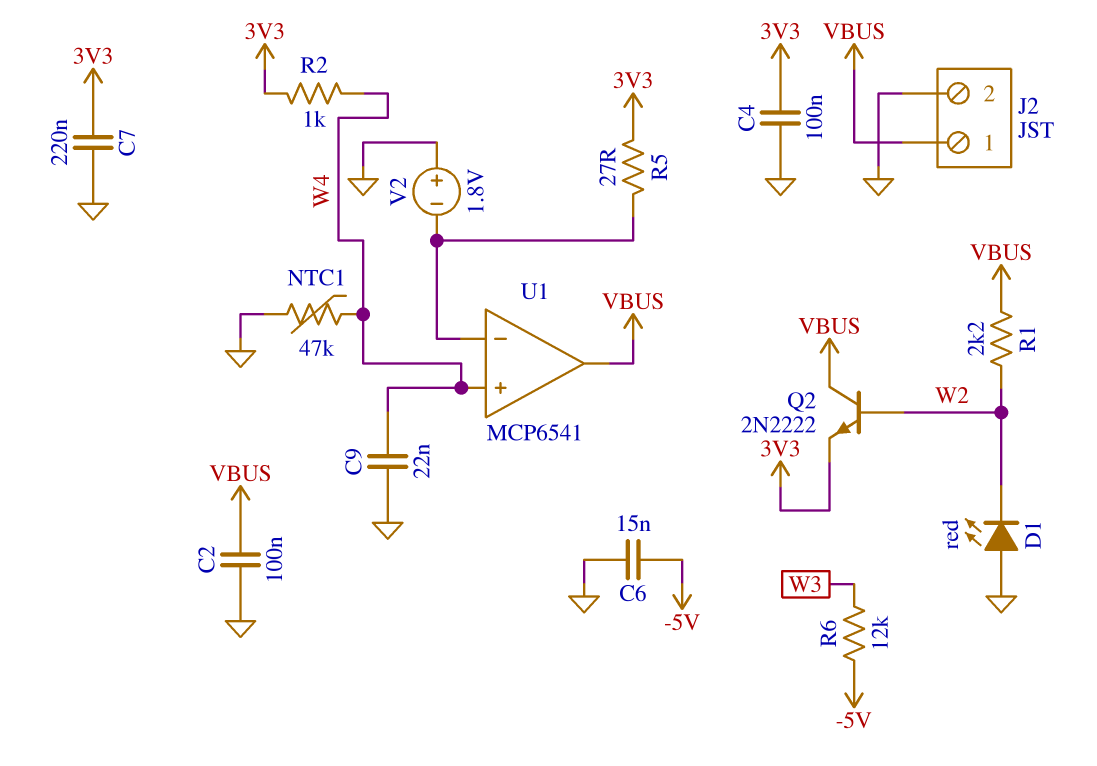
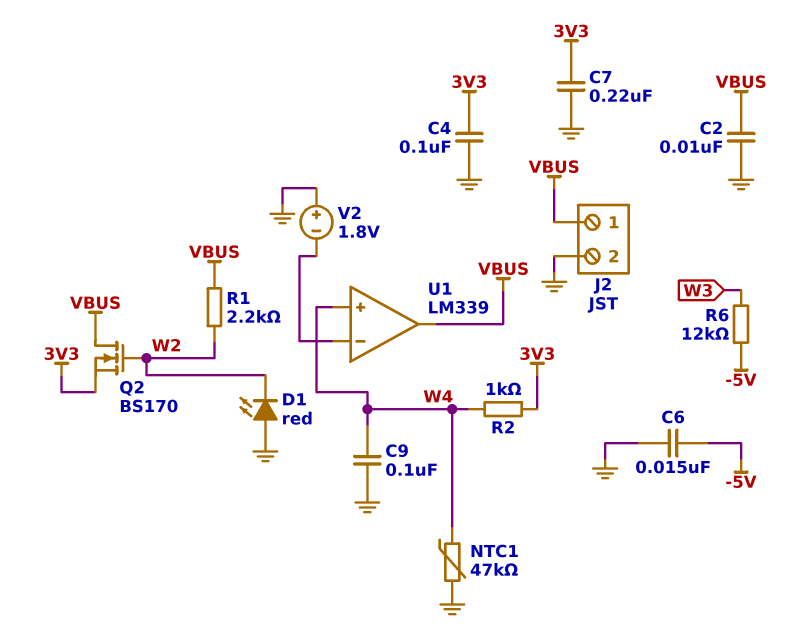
C2: 100nF (GND, VBUS) -> 10nF (GND, VBUS)
C9: 22nF (GND, W4) -> 100nF (GND, W4)
Q2: NPN 2N2222 (B W2, C VBUS, E 3V3) -> NMOS BS170 (G W2, D VBUS, S 3V3)
R5: 27 (3V3, U1/in-) -> none
U1: MCP6541 -> LM339

